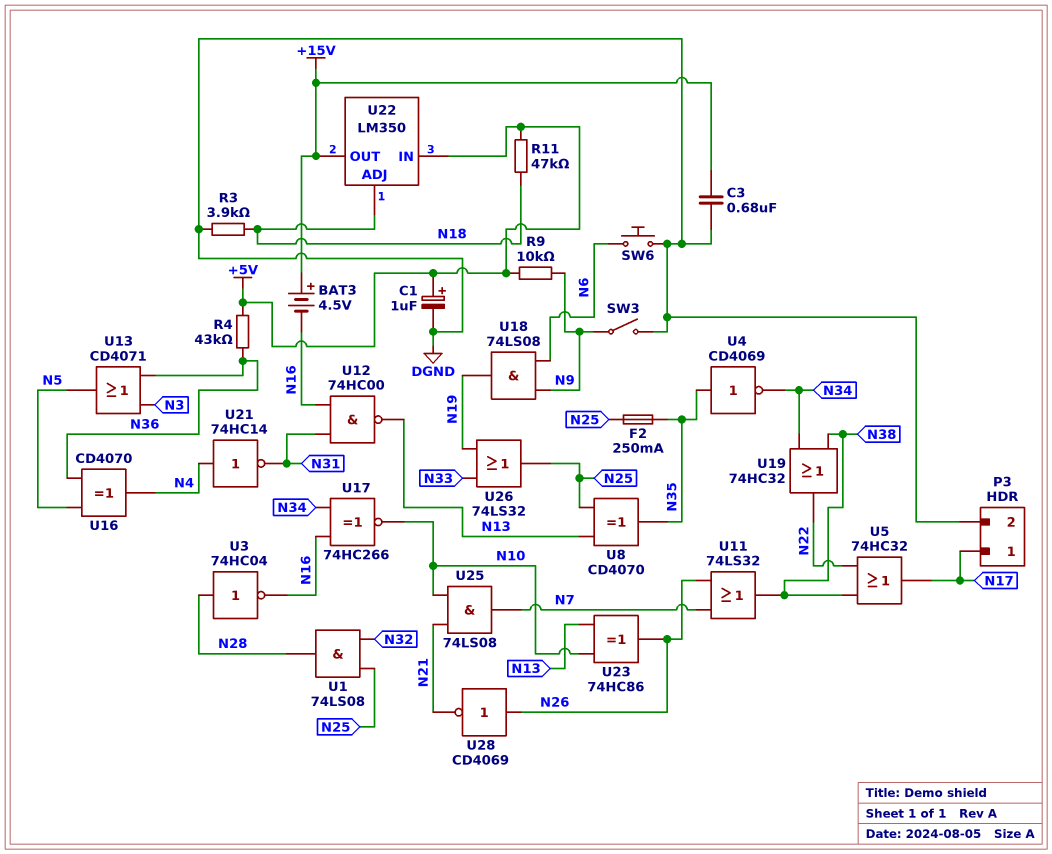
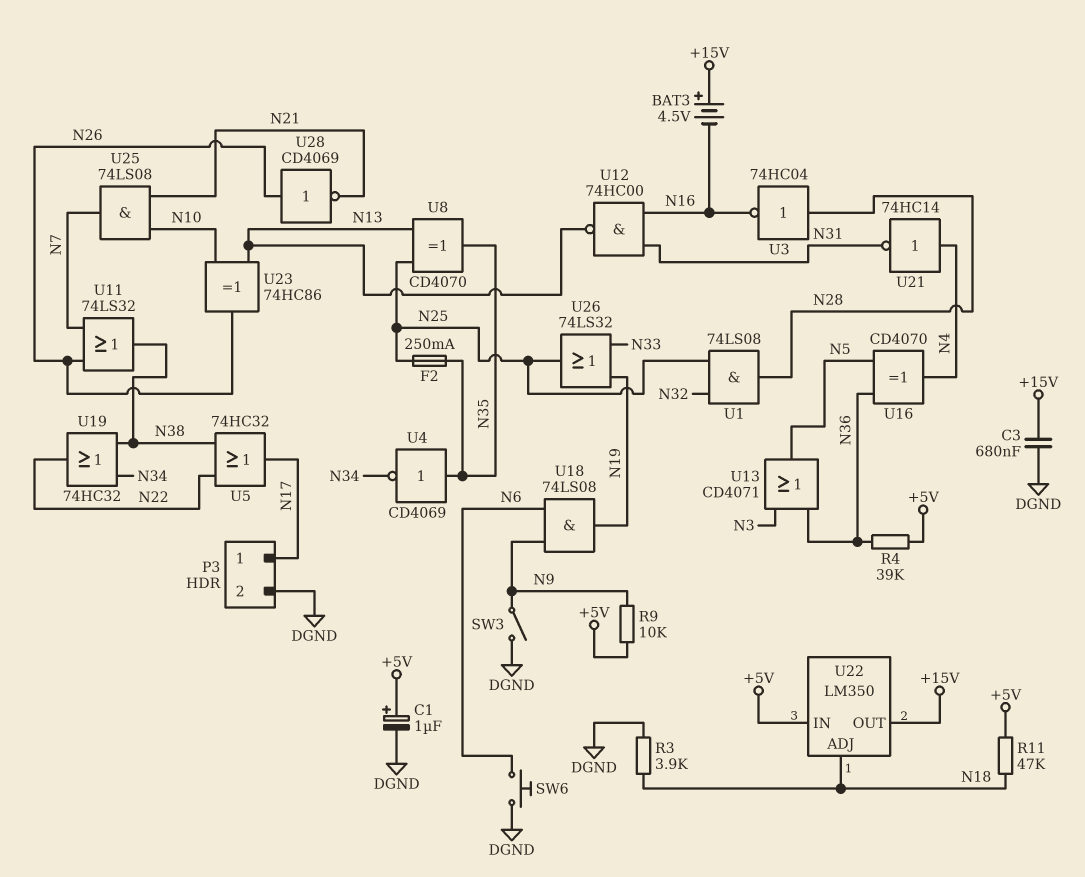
R4: 43k (+5V, N36) -> 39k (+5V, N36)
U17: XNOR 74HC266 (in N16, in N34, out N10) -> none

